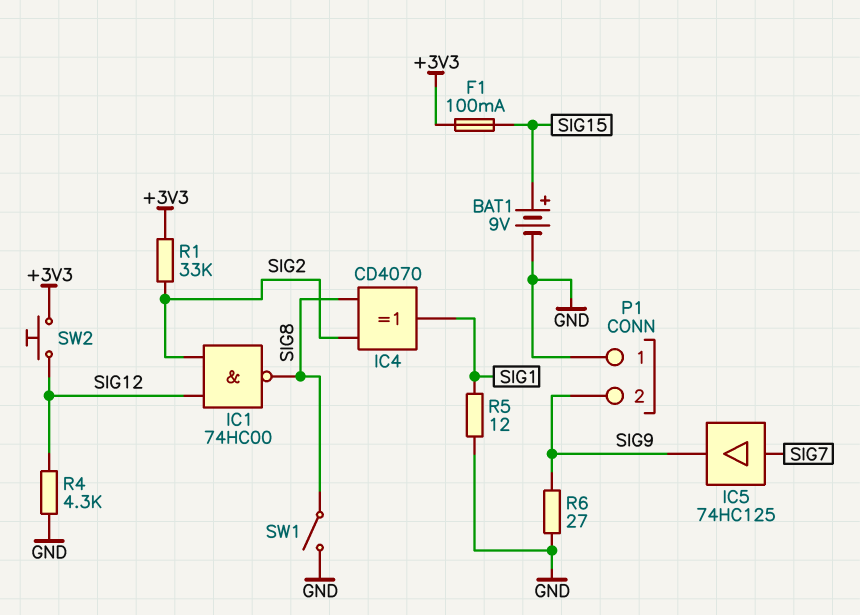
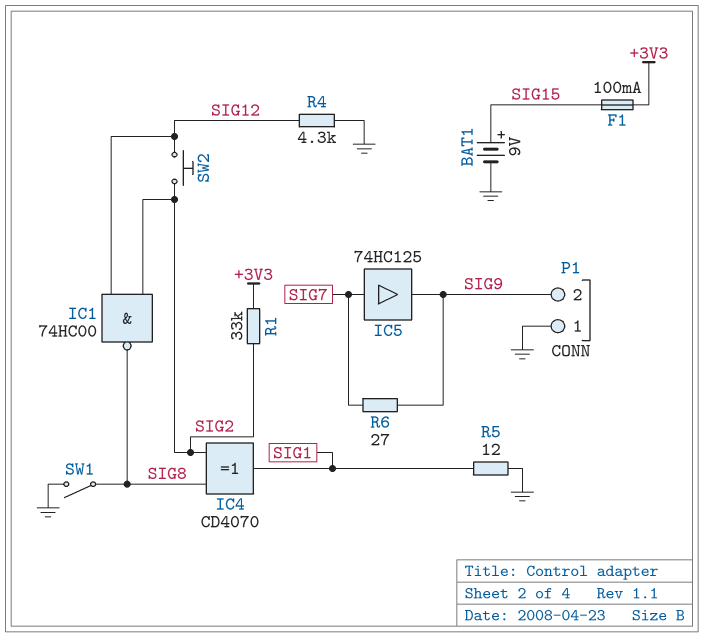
R6: 27 (GND, SIG9) -> 27 (SIG7, SIG9)
SW2: button (+3V3, SIG12) -> button (SIG2, SIG12)

